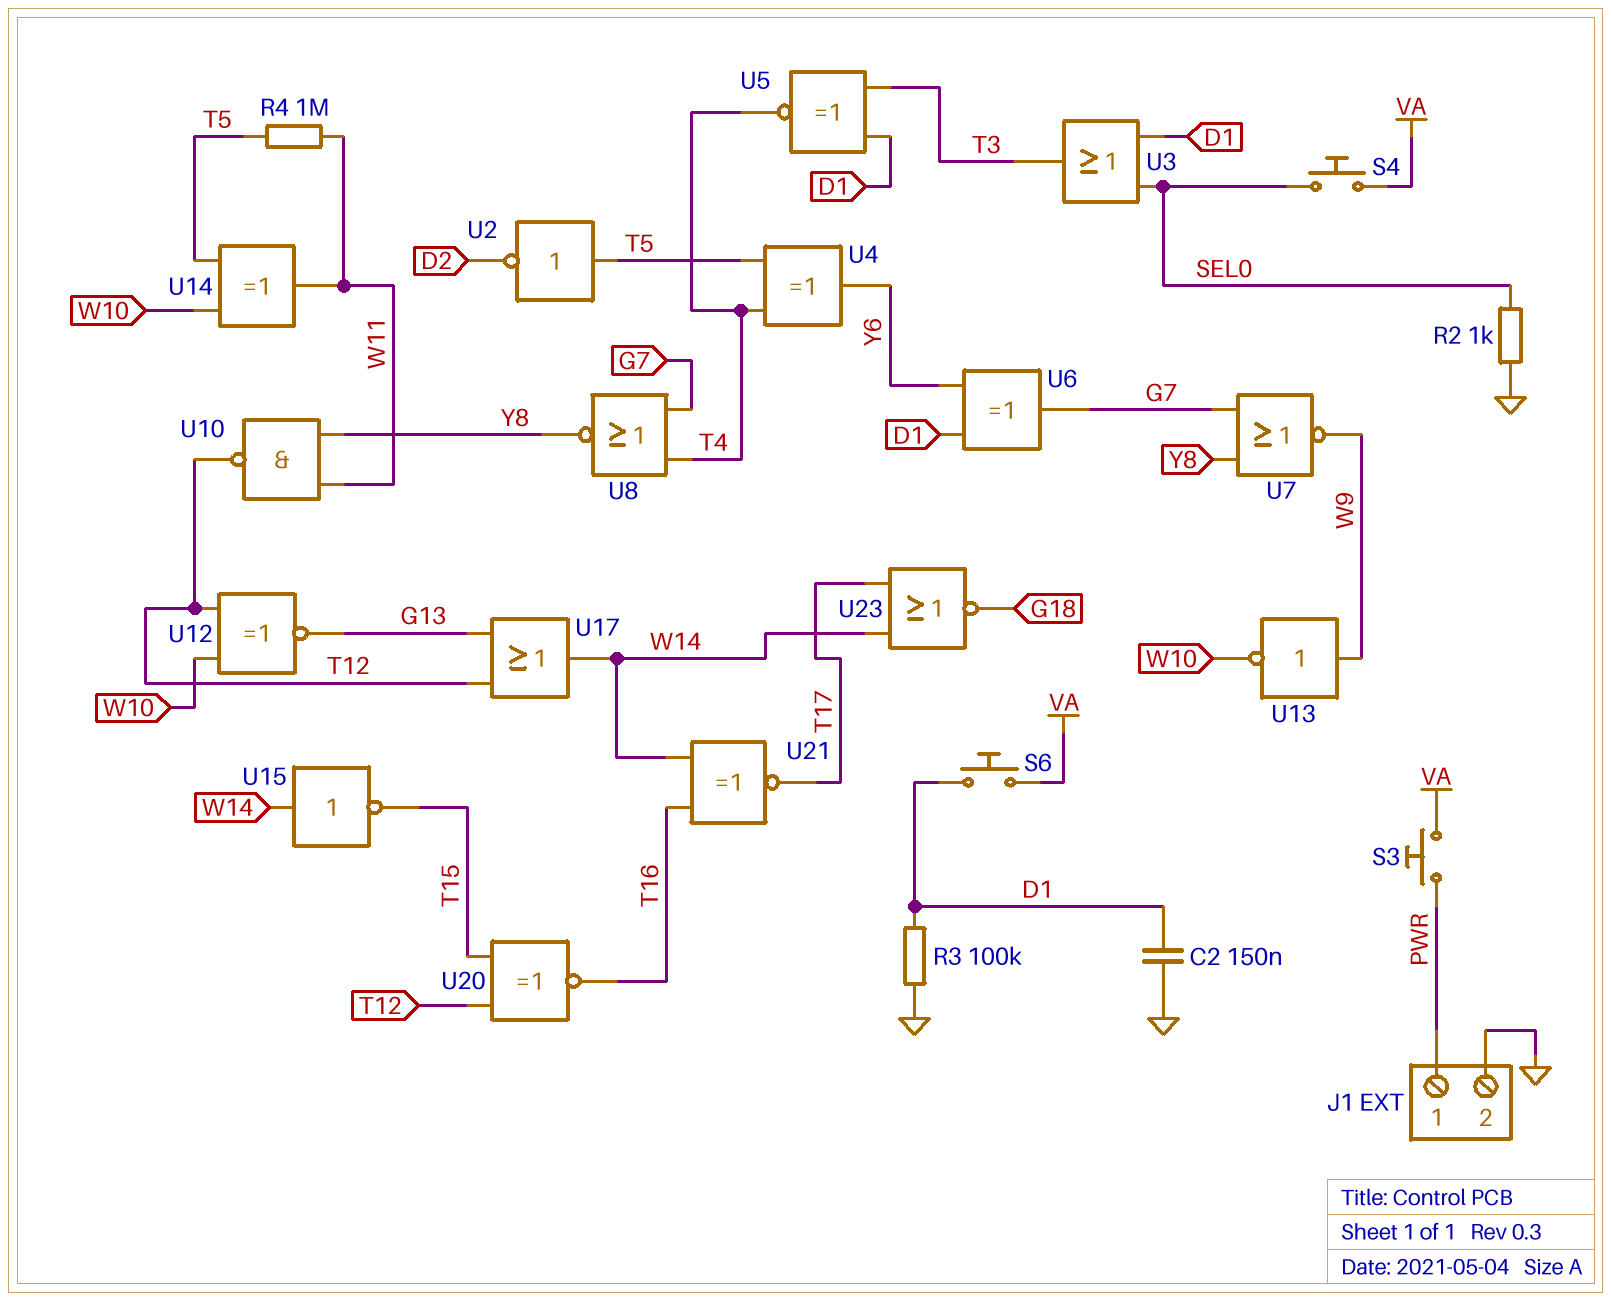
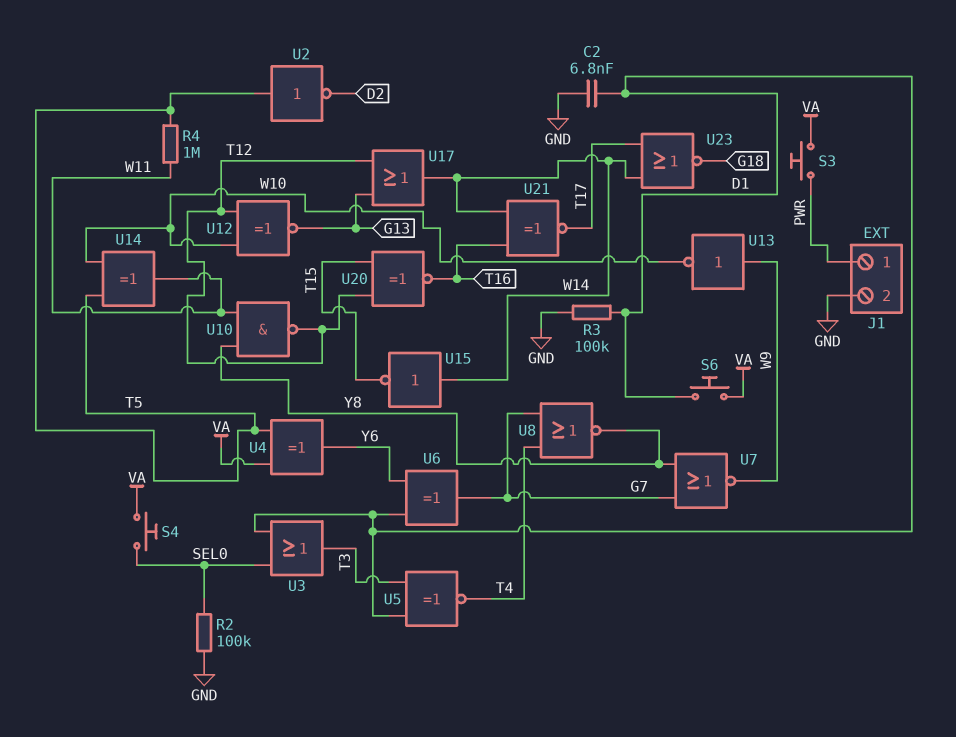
C2: 150nF (D1, GND) -> 6.8nF (D1, GND)
R2: 1k (GND, SEL0) -> 100k (GND, SEL0)
U4: XOR (in T4, in T5, out Y6) -> XOR (in T5, in VA, out Y6)

